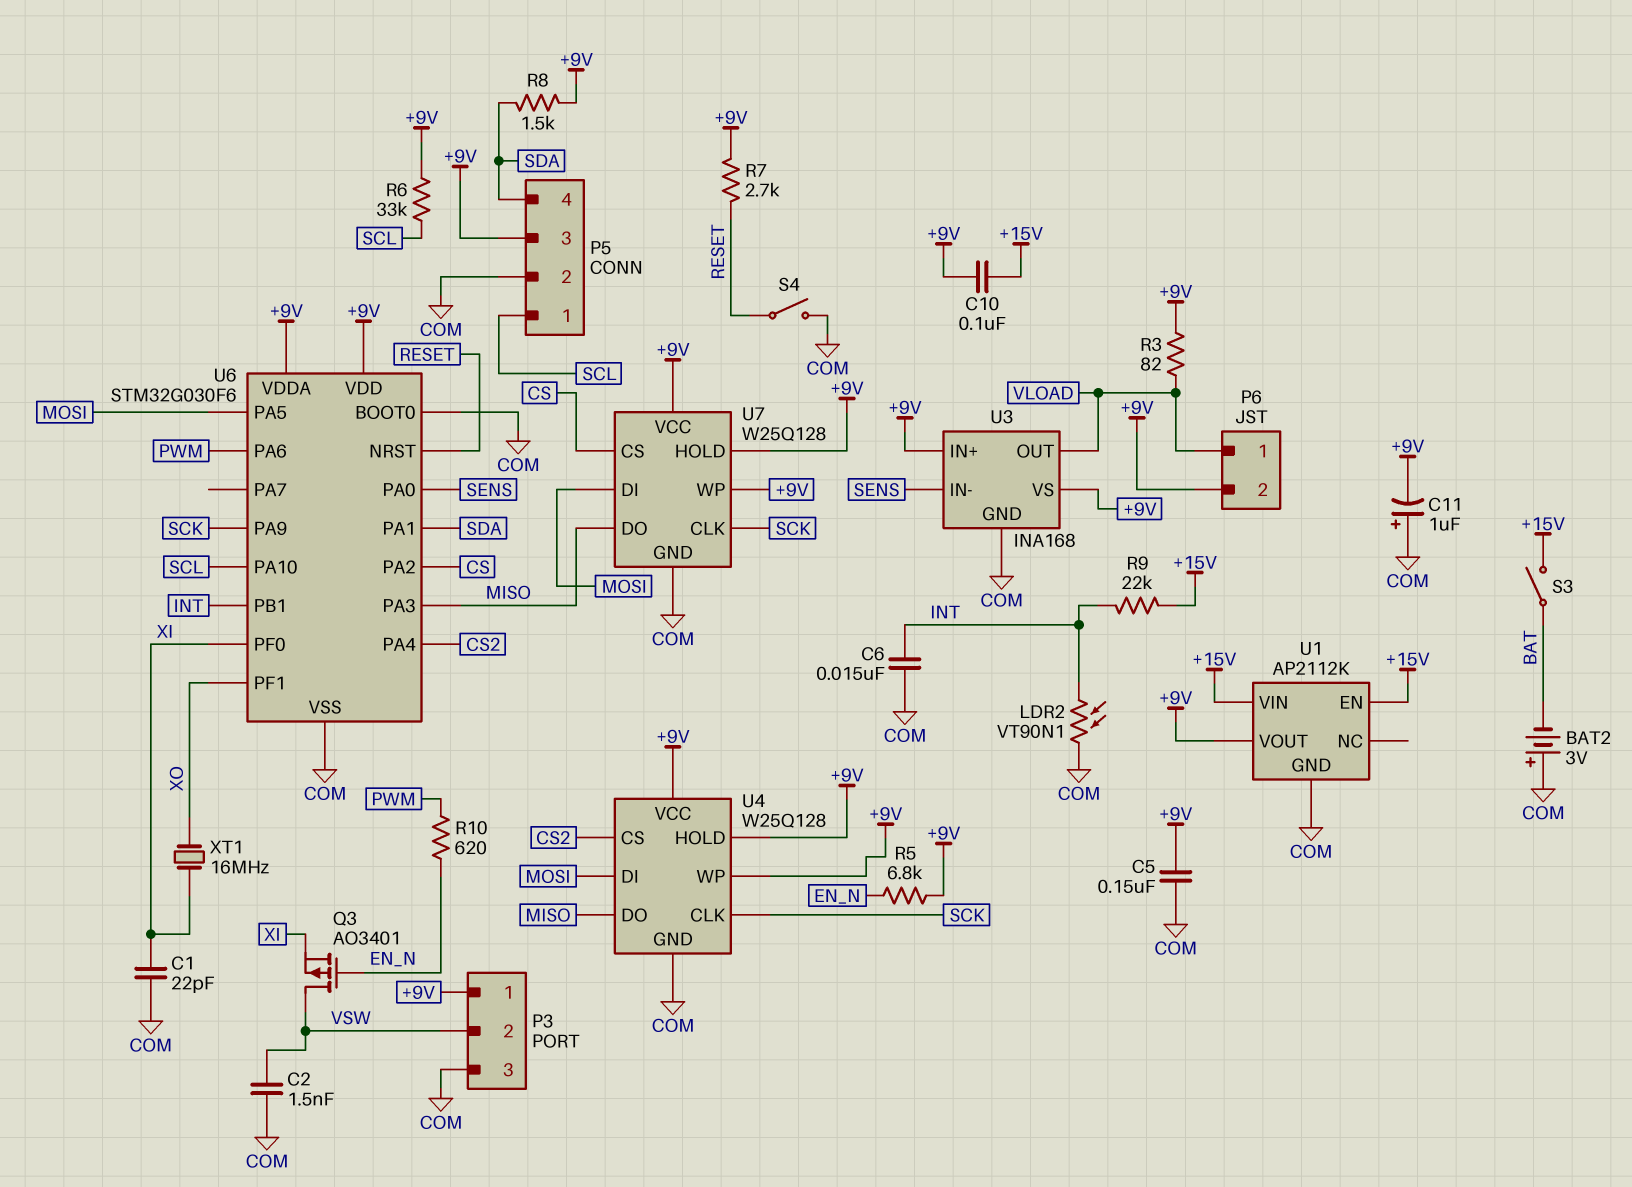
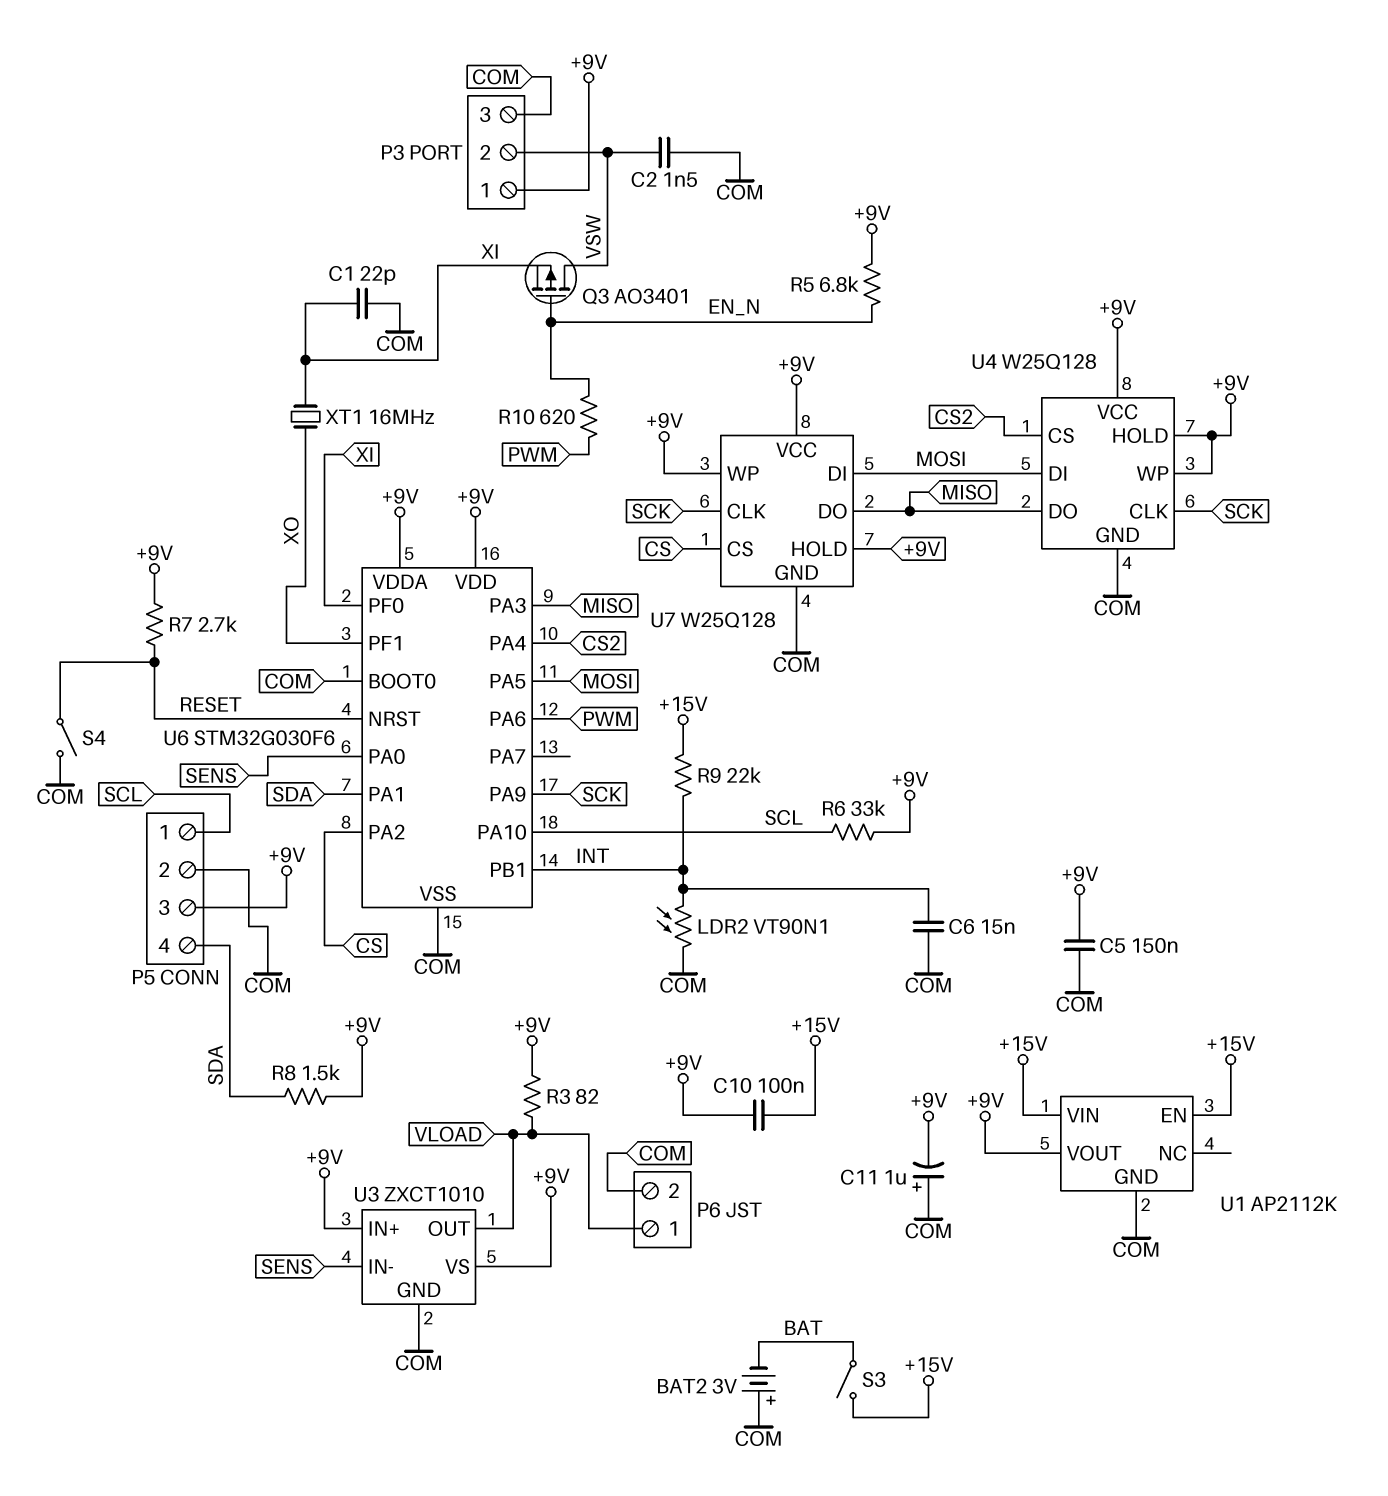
P6 pin 2: +9V -> COM
U3: INA168 -> ZXCT1010

